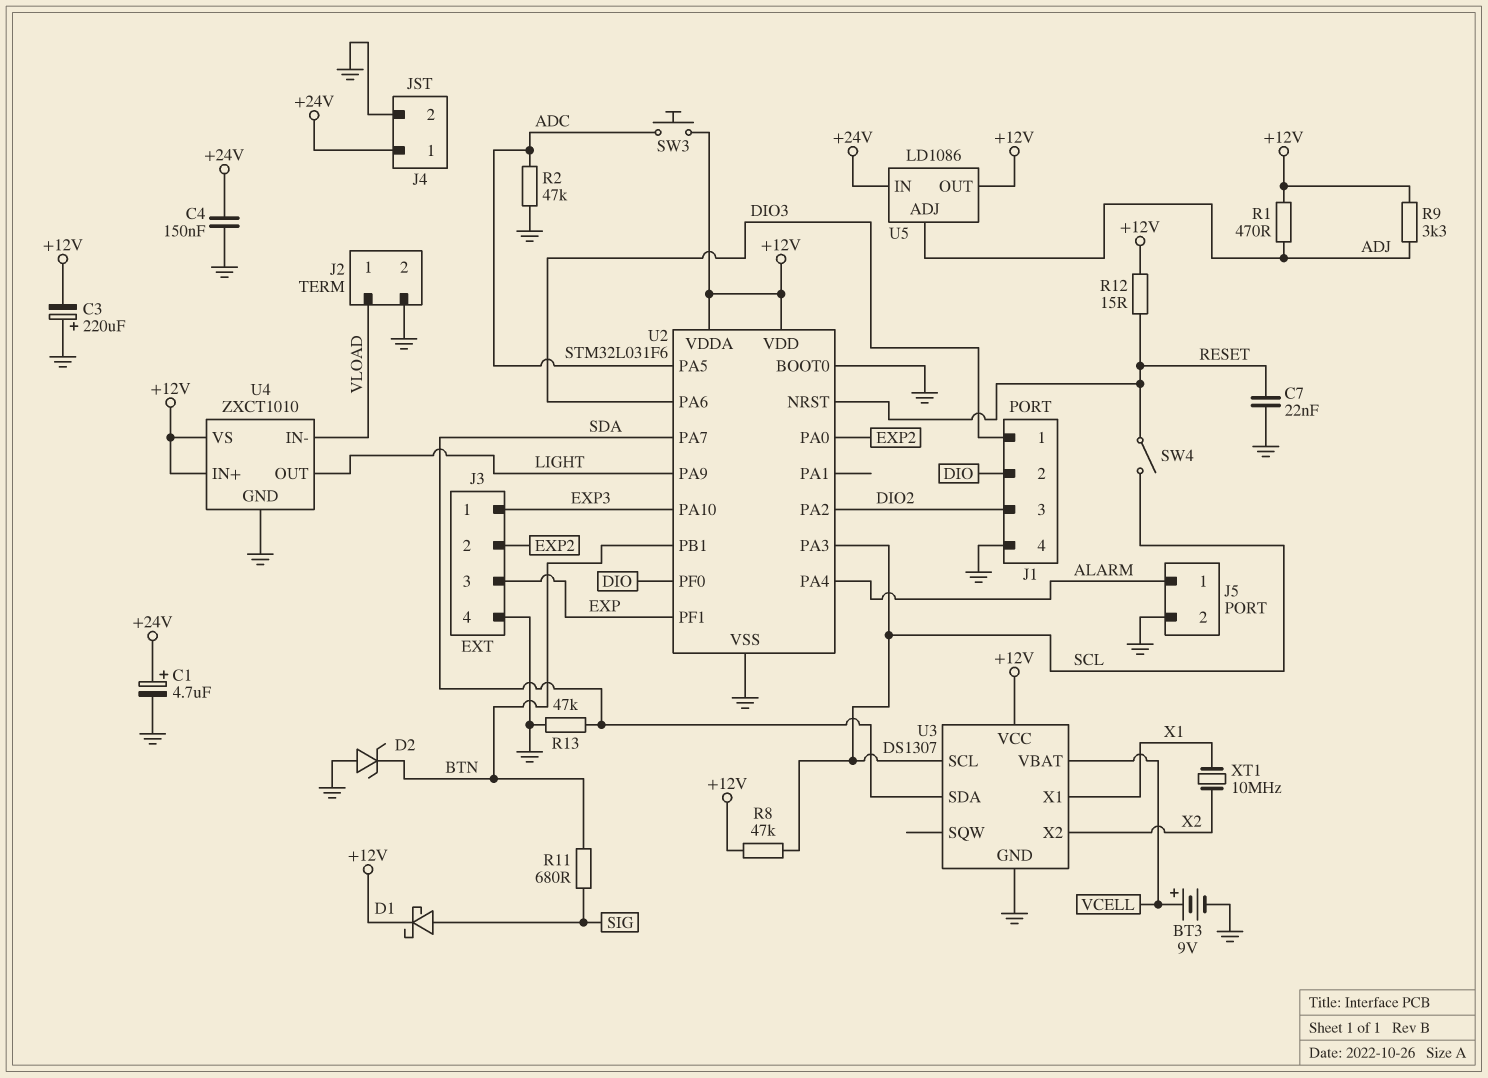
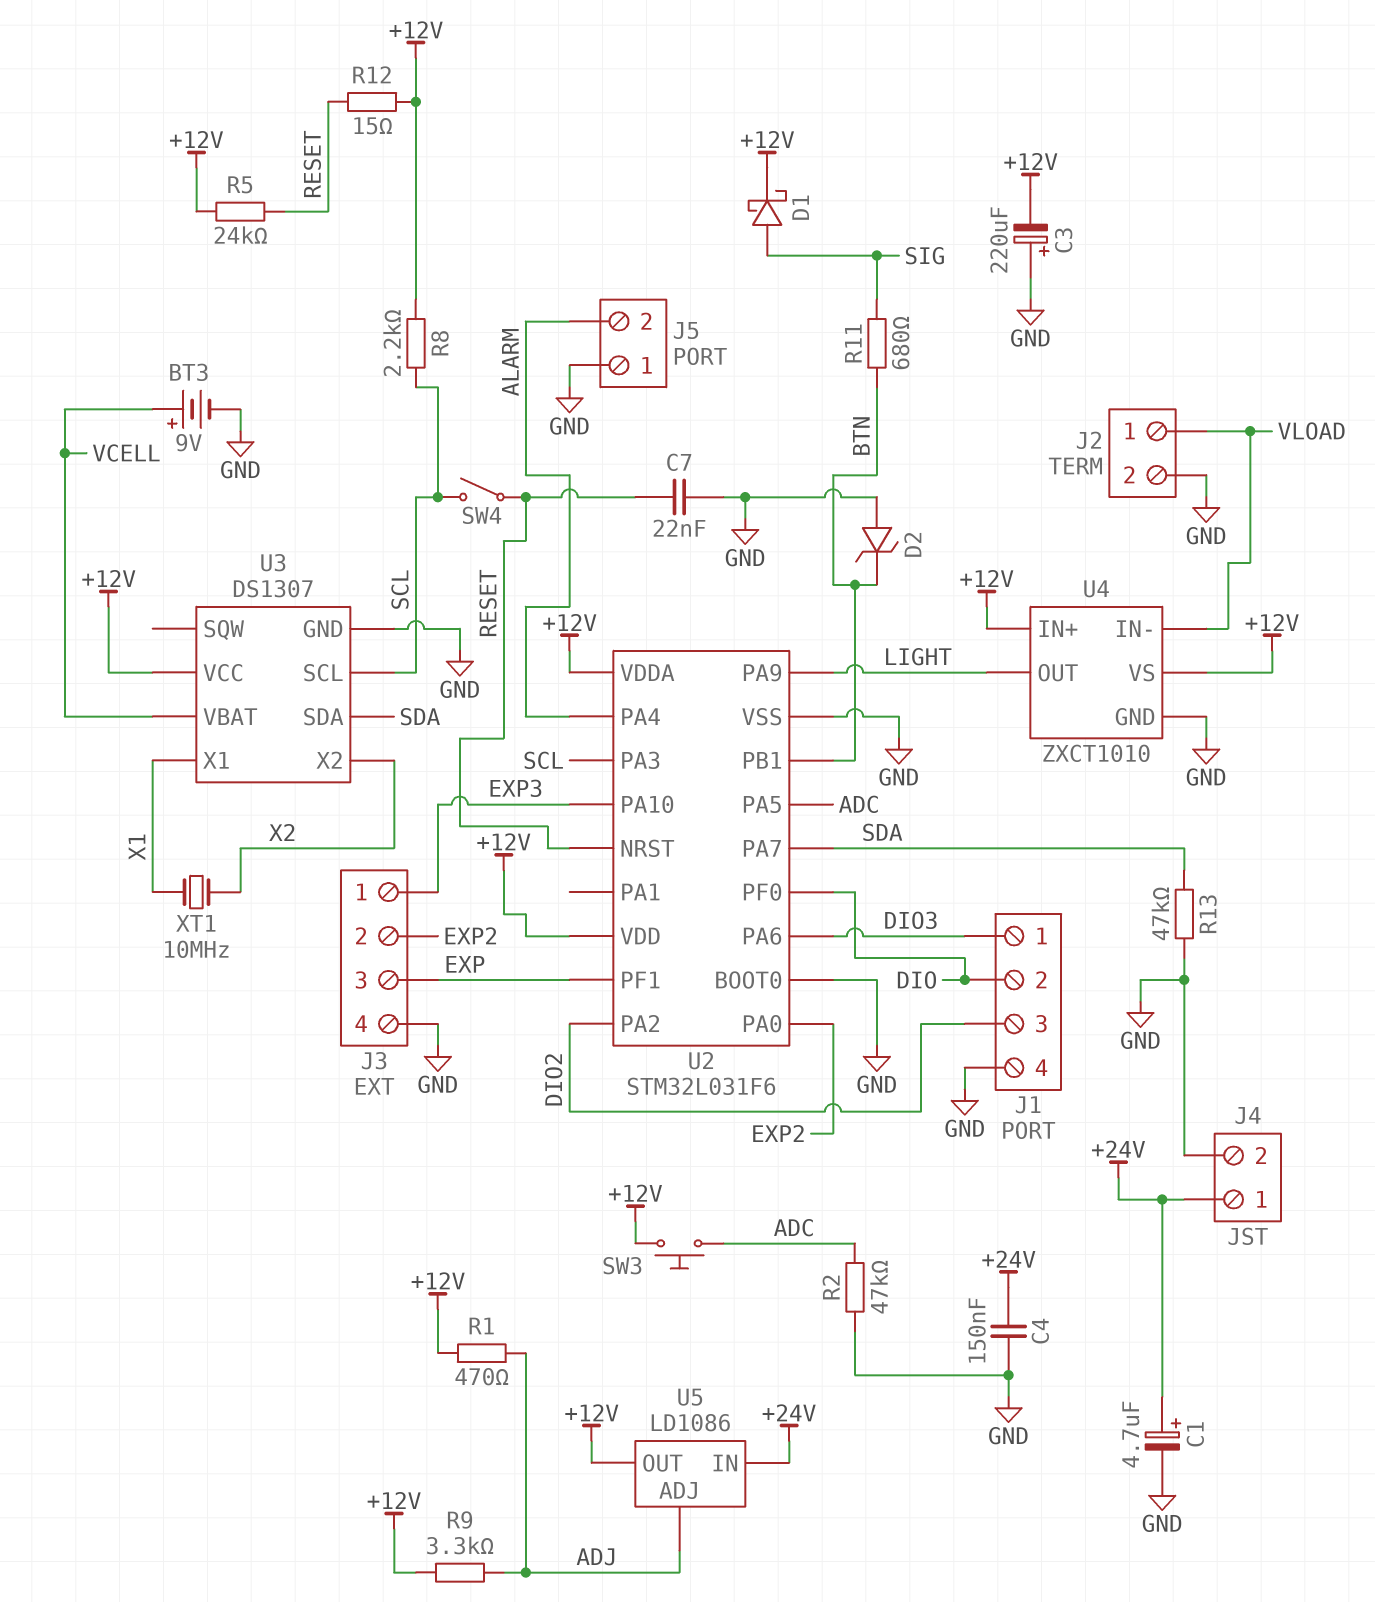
J5 pin 1: ALARM -> GND
J5 pin 2: GND -> ALARM
R5: none -> 24k (+12V, RESET)
R8: 47k (+12V, SCL) -> 2.2k (+12V, SCL)

